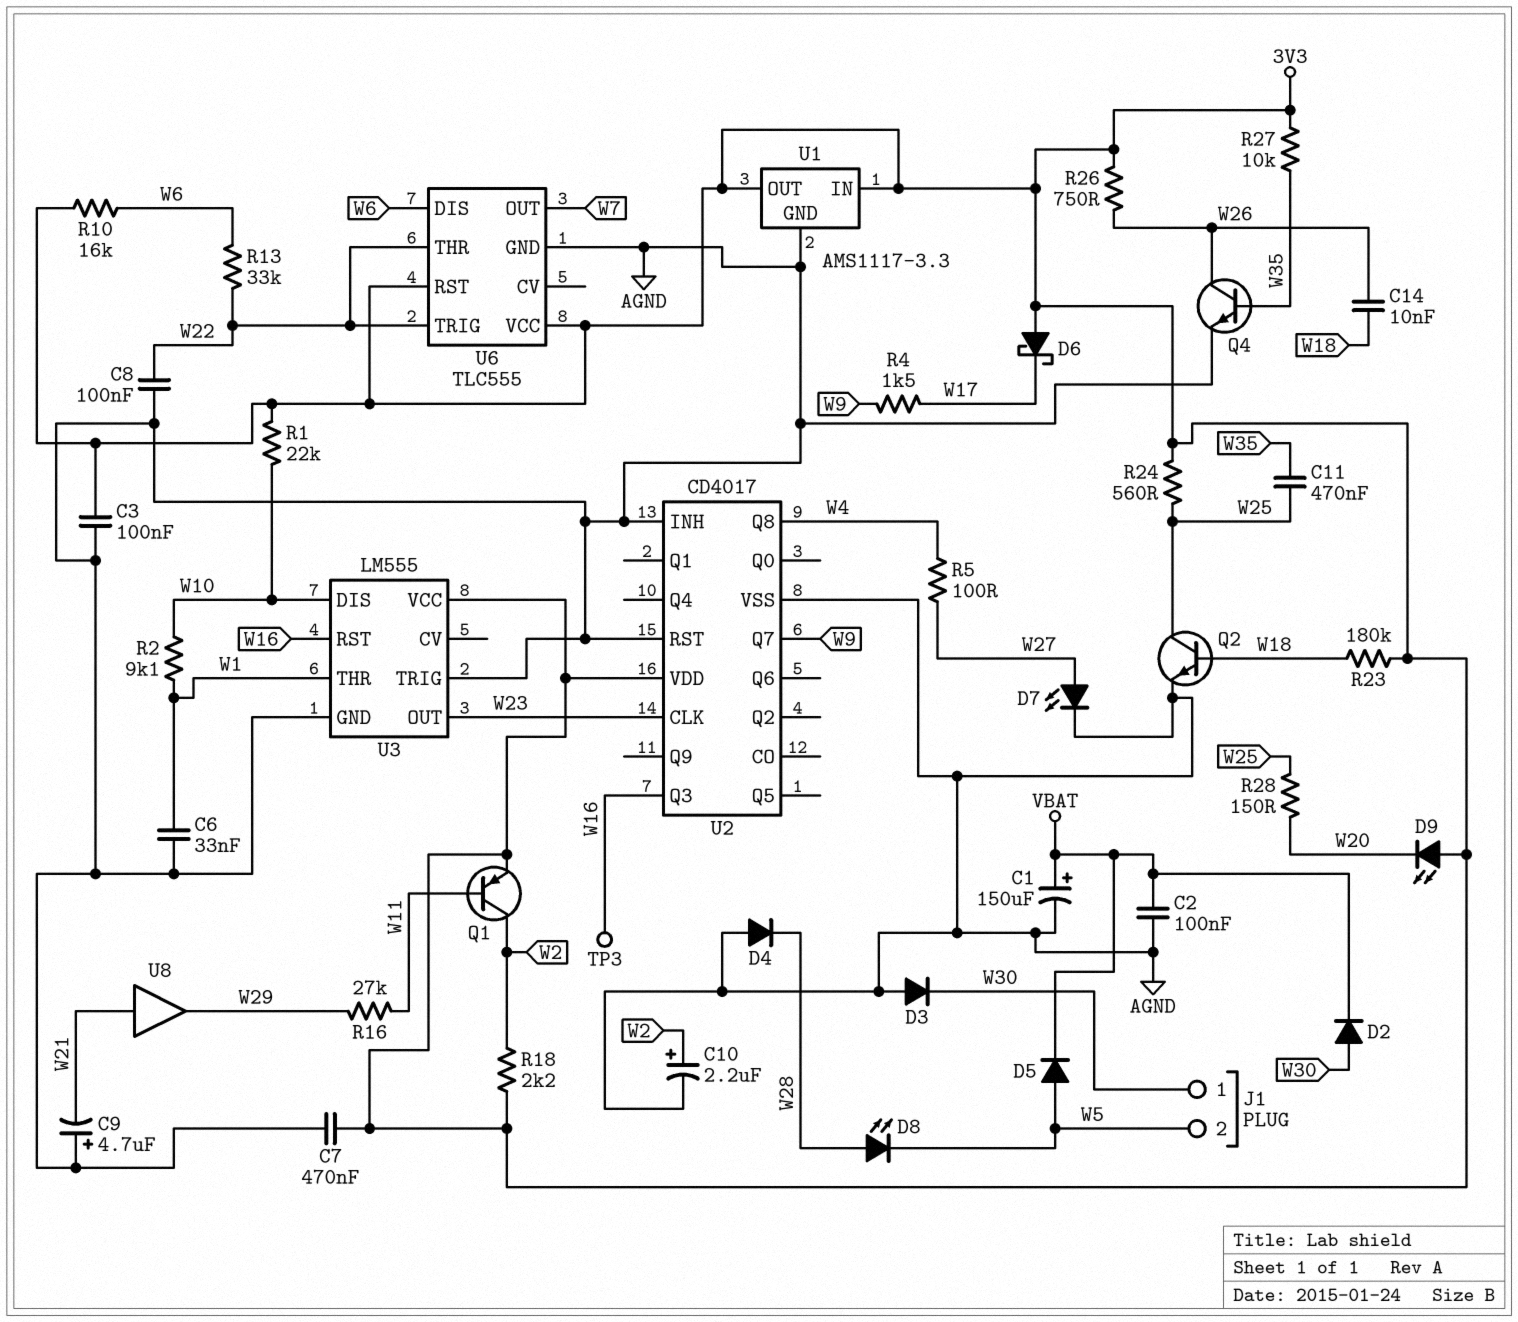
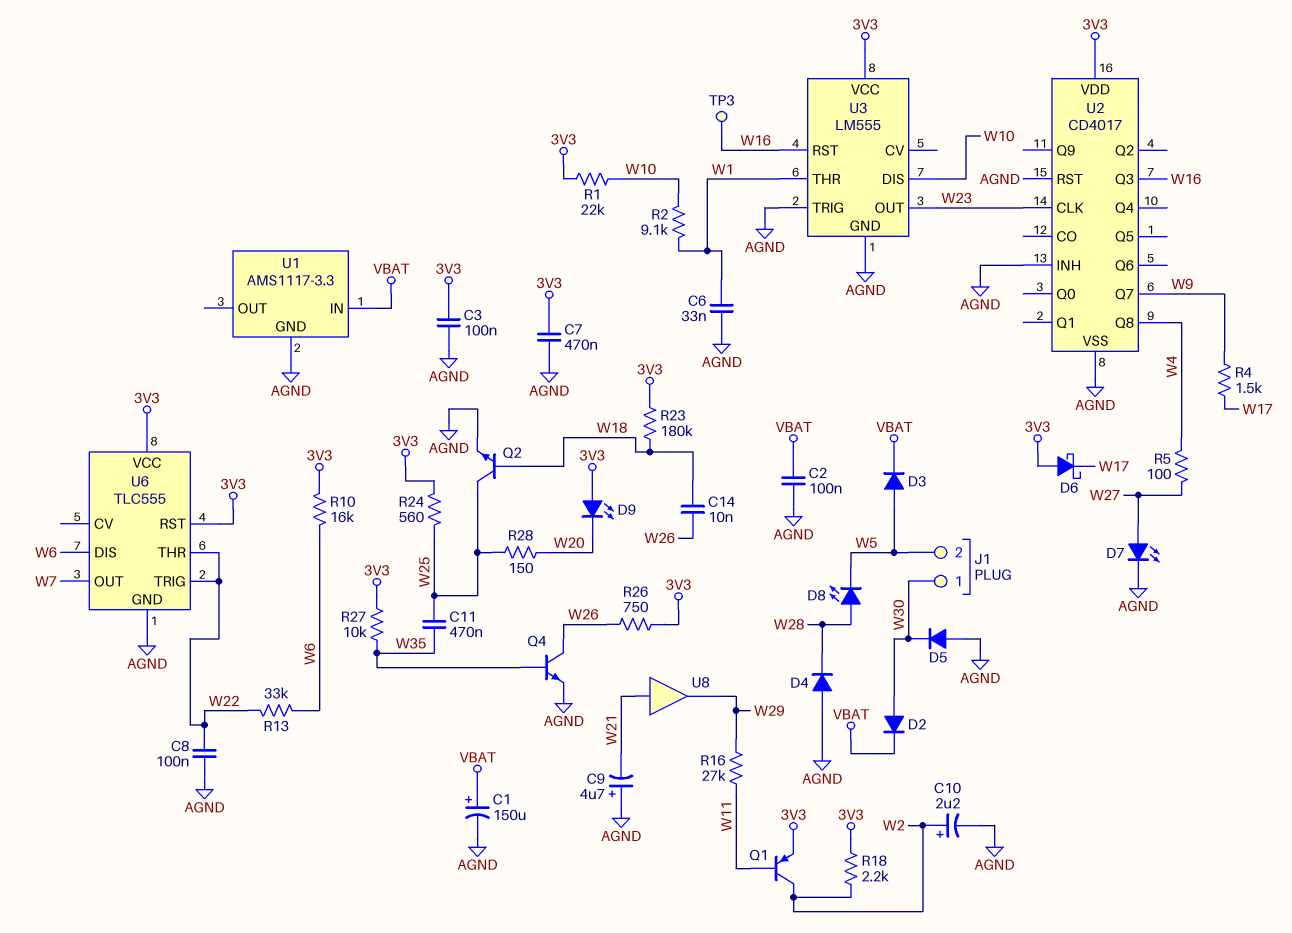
D3: diode (A AGND, K W30) -> diode (A W5, K VBAT)
D5: diode (A W5, K VBAT) -> diode (A AGND, K W30)
U1 pin IN: 3V3 -> VBAT
U1 pin OUT: 3V3 -> none

